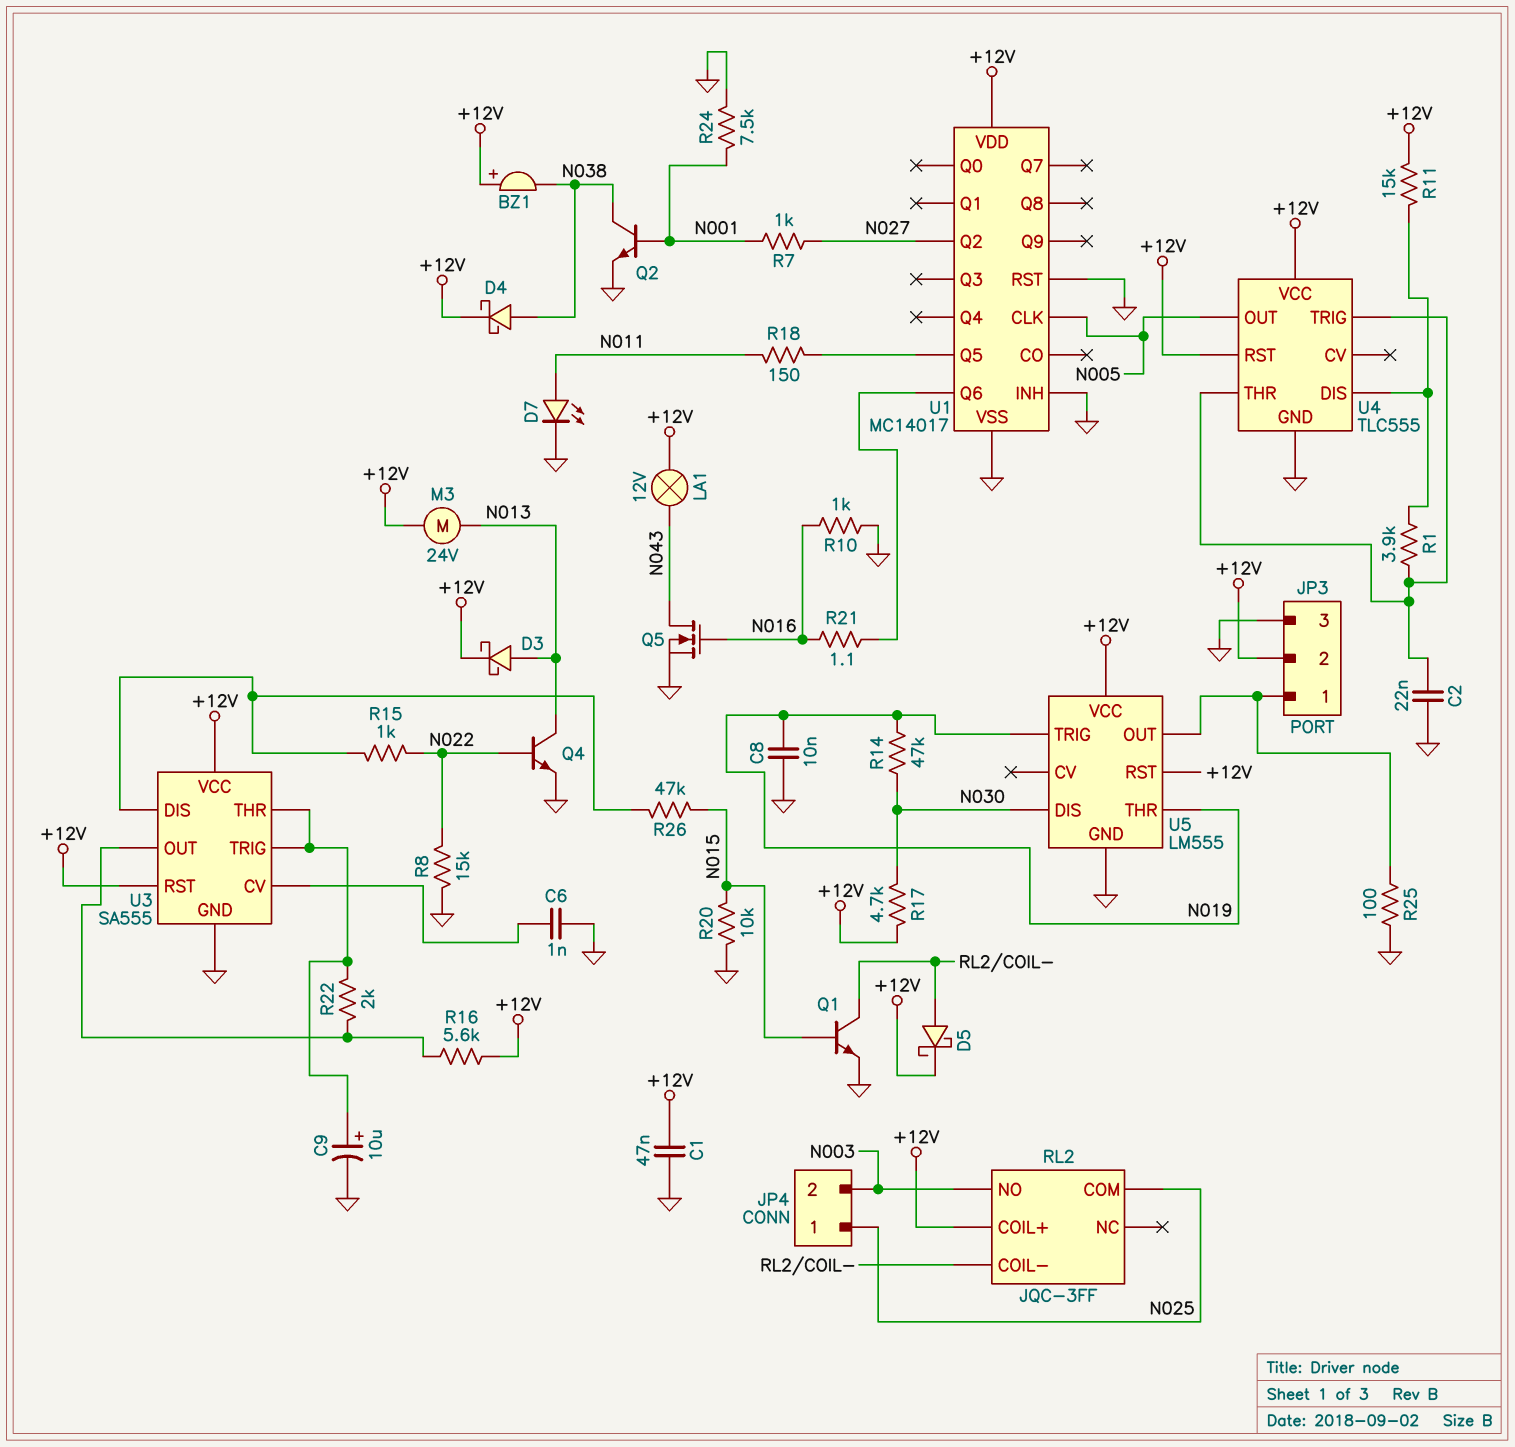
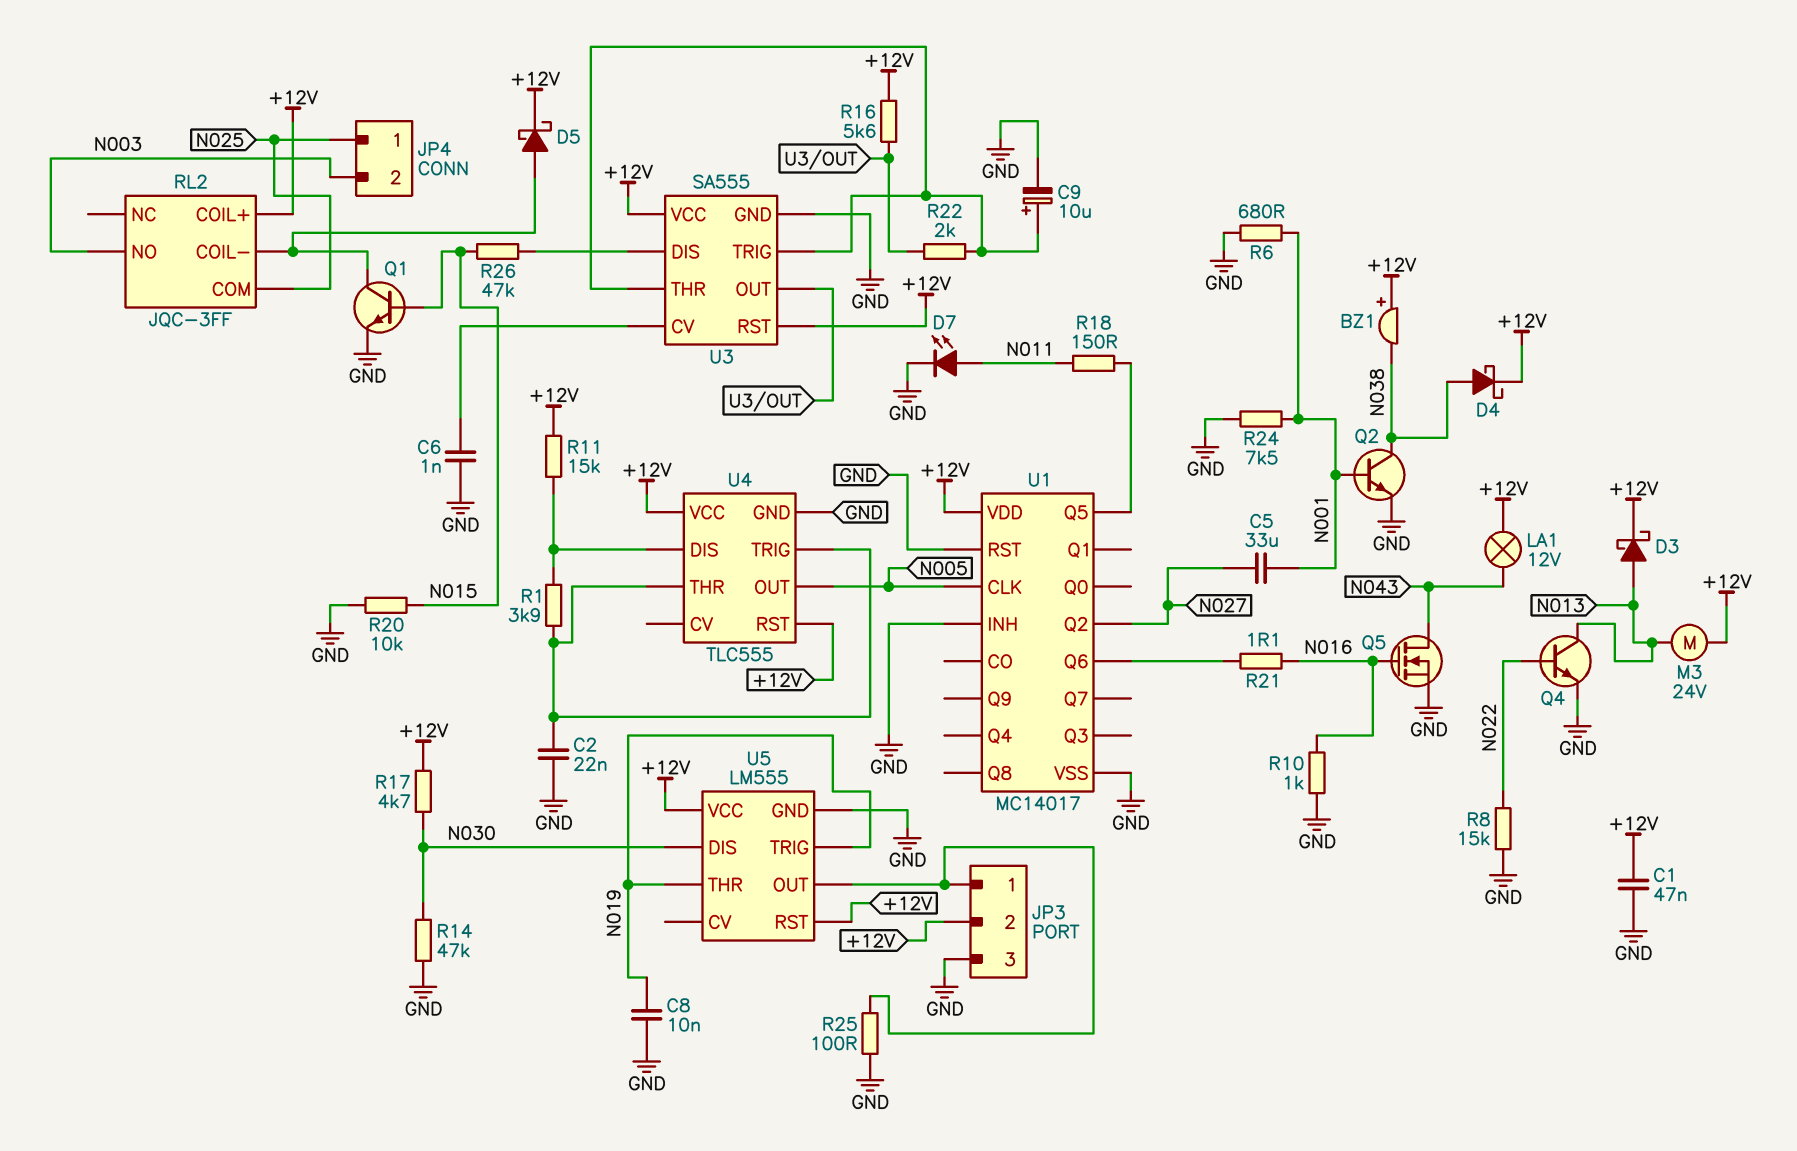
C5: none -> 33uF (N001, N027)
R6: none -> 680 (GND, N001)
R7: 1k (N001, N027) -> none
R14: 47k (N019, N030) -> 47k (GND, N030)
R15: 1k (N022, U3/DIS) -> none

